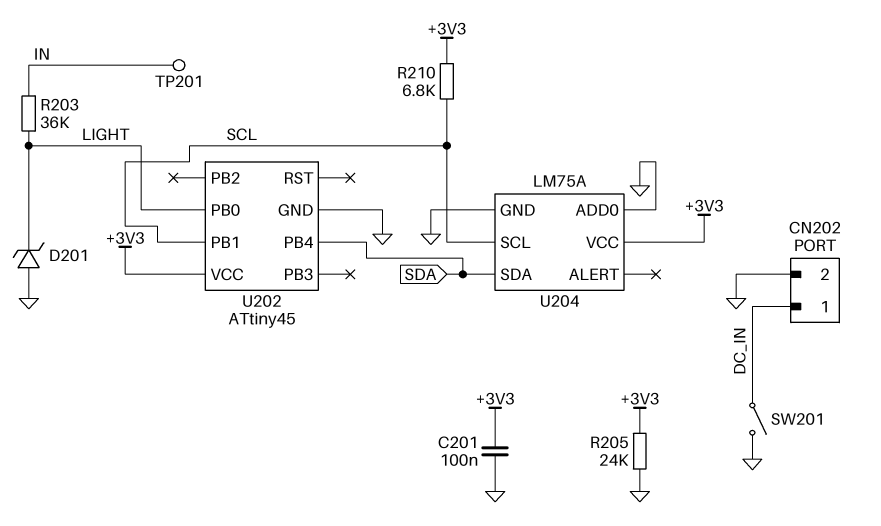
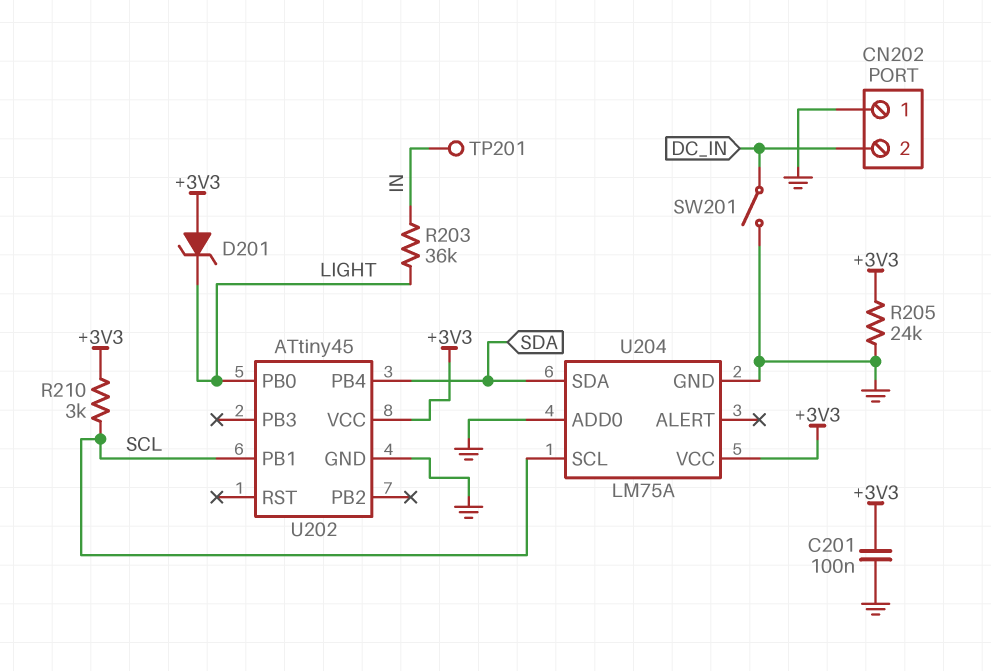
CN202 pin 1: DC_IN -> GND
CN202 pin 2: GND -> DC_IN
D201: zener (A GND, K LIGHT) -> zener (A +3V3, K LIGHT)
R210: 6.8k (+3V3, SCL) -> 3k (+3V3, SCL)

